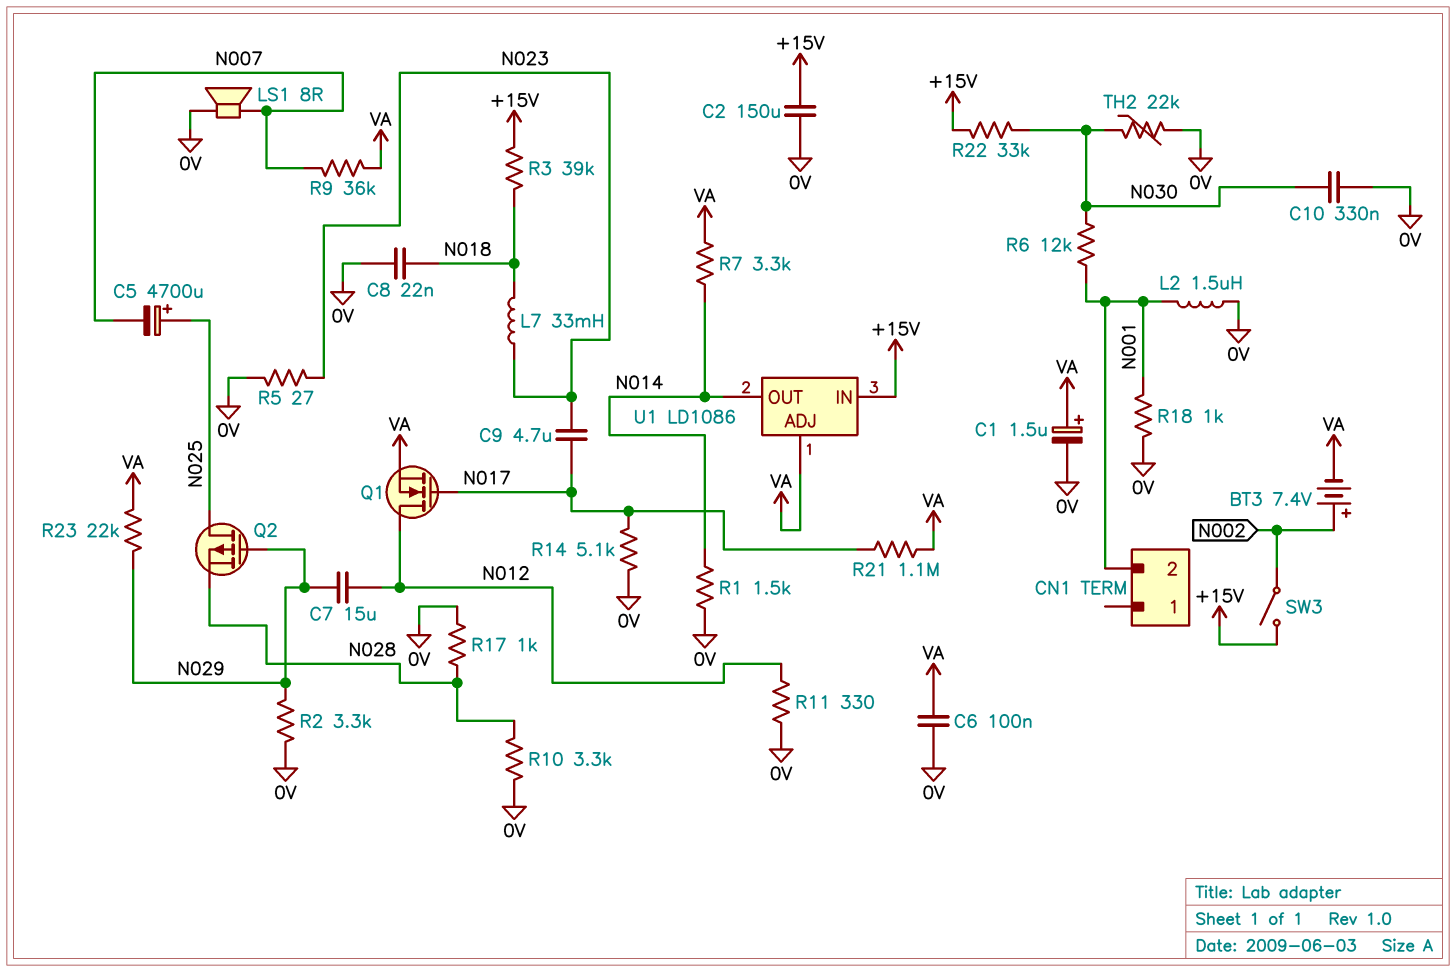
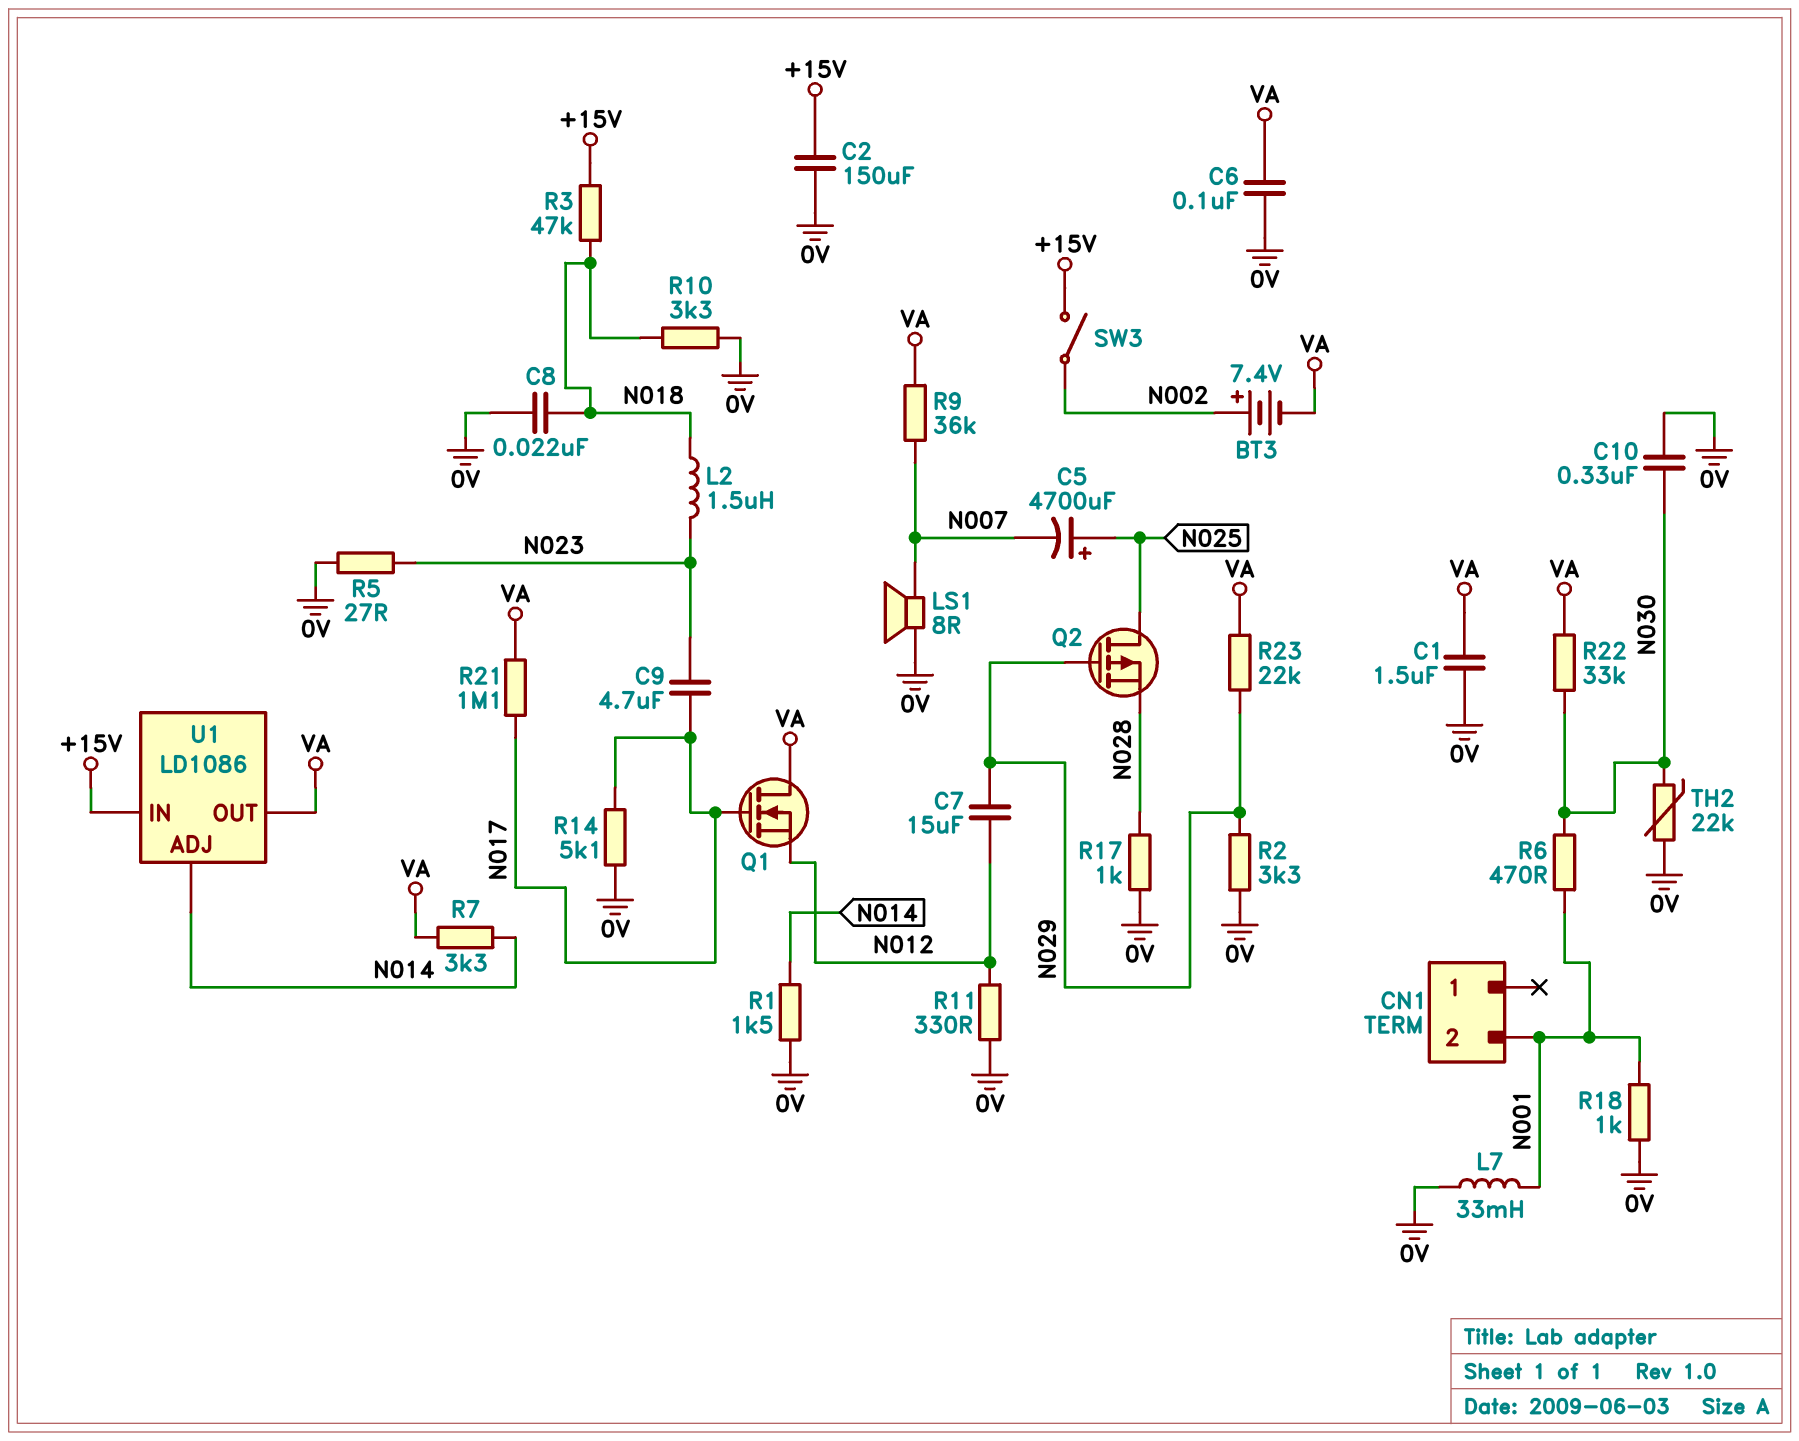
C1: 1.5uF (plus VA, minus 0V) -> 1.5uF (0V, VA)
L2: 1.5uH (0V, N001) -> 1.5uH (N018, N023)
L7: 33mH (N018, N023) -> 33mH (0V, N001)
Q1: NMOS (G N017, D N012, S VA) -> NMOS (G N017, D VA, S N012)
R3: 39k (+15V, N018) -> 47k (+15V, N018)
R6: 12k (N001, N030) -> 470 (N001, N030)
R10: 3.3k (0V, N028) -> 3.3k (0V, N018)
R22: 33k (+15V, N030) -> 33k (N030, VA)
U1 pin ADJ: VA -> N014
U1 pin OUT: N014 -> VA

